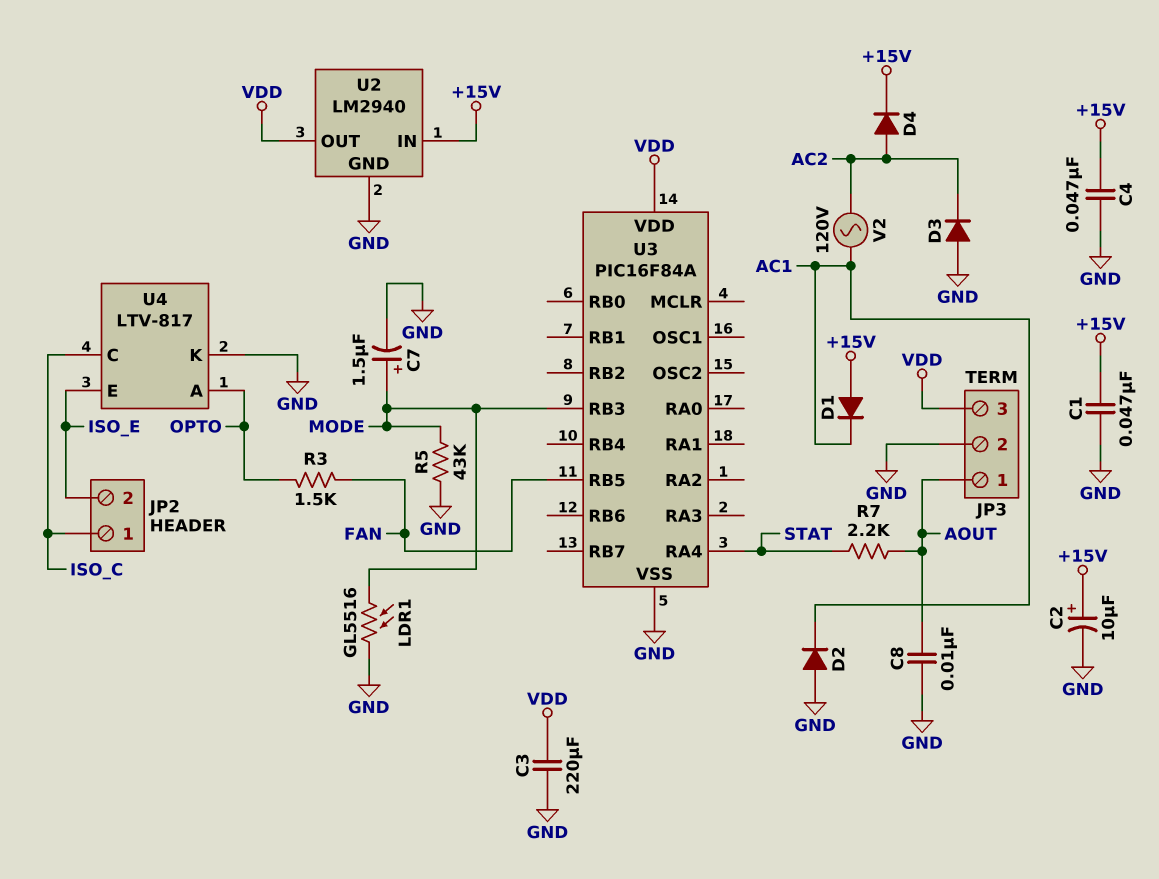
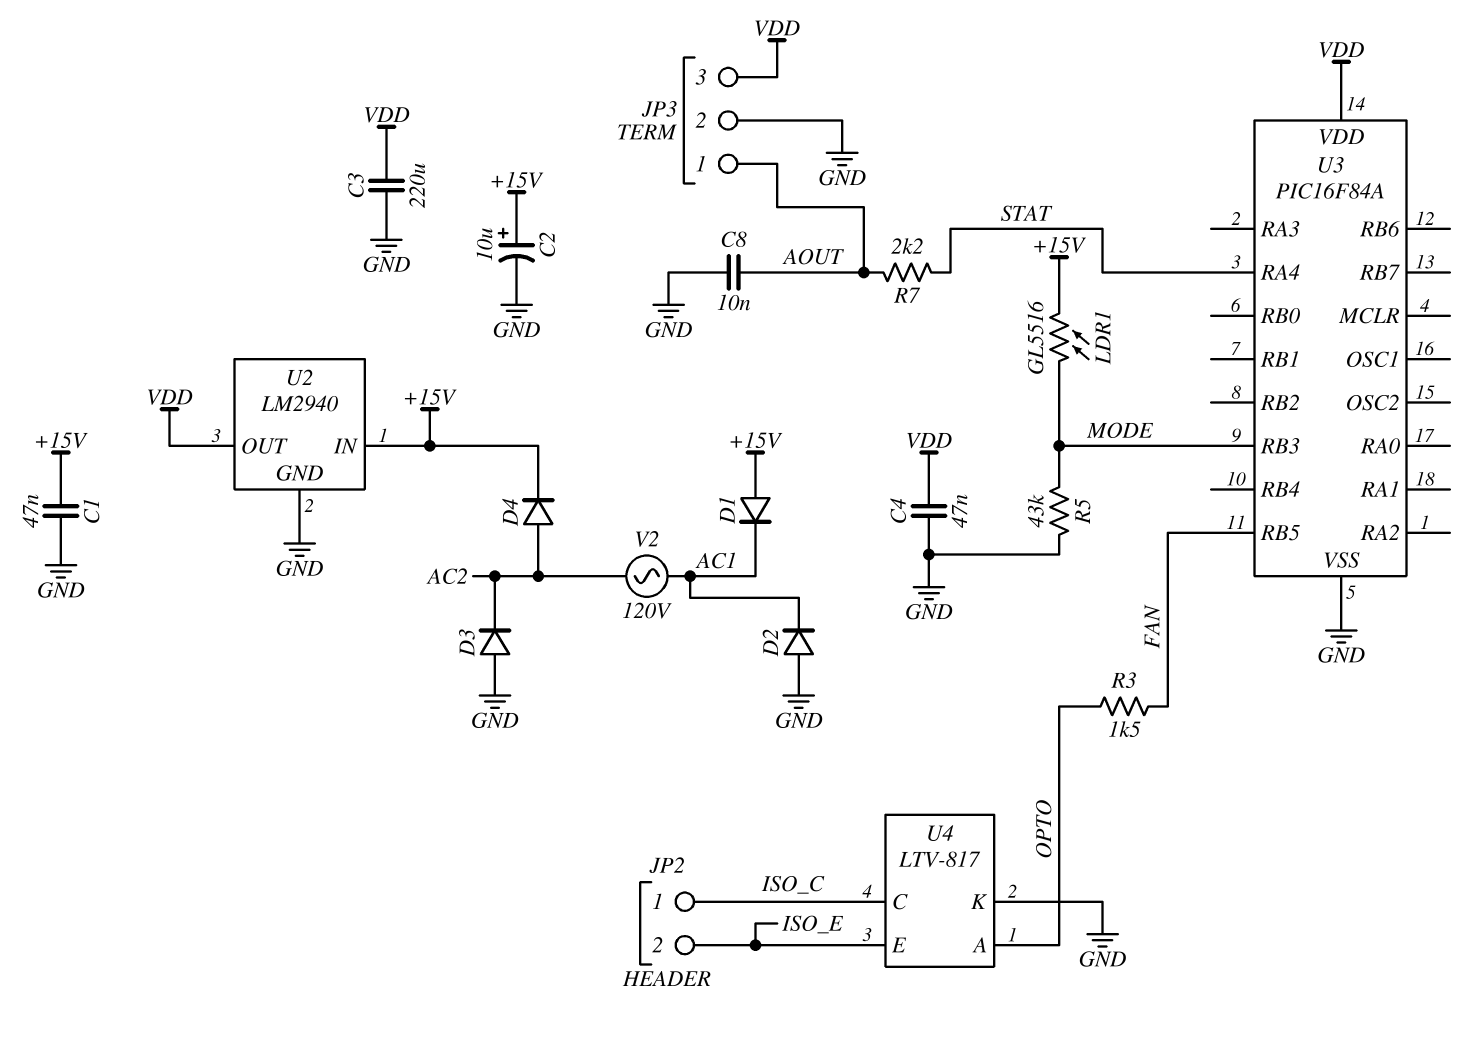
C4: 47nF (+15V, GND) -> 47nF (GND, VDD)
C7: 1.5uF (plus MODE, minus GND) -> none
LDR1: GL5516 (GND, MODE) -> GL5516 (+15V, MODE)

